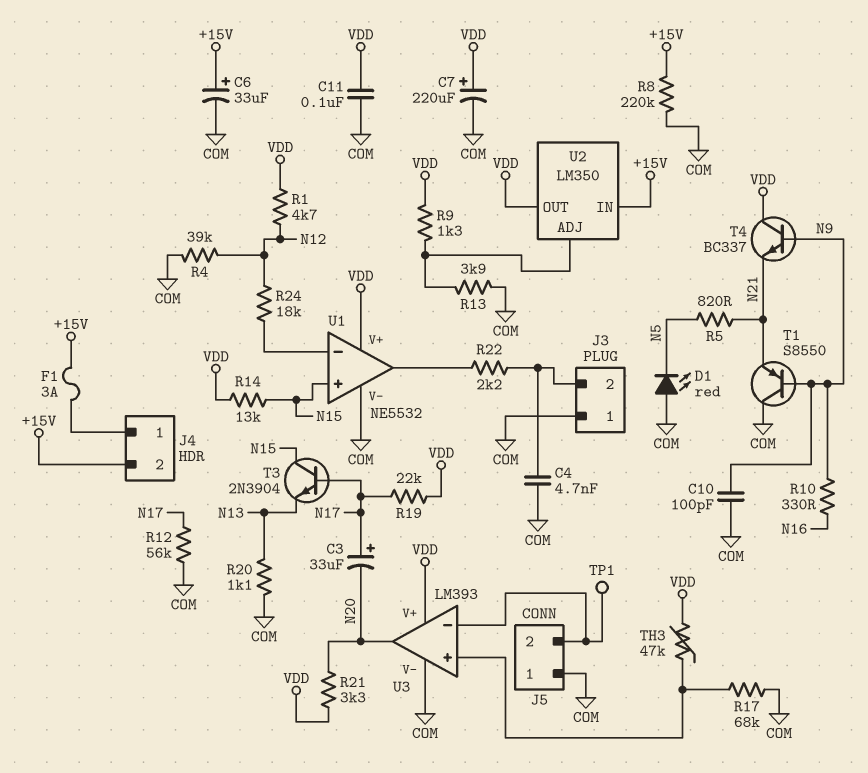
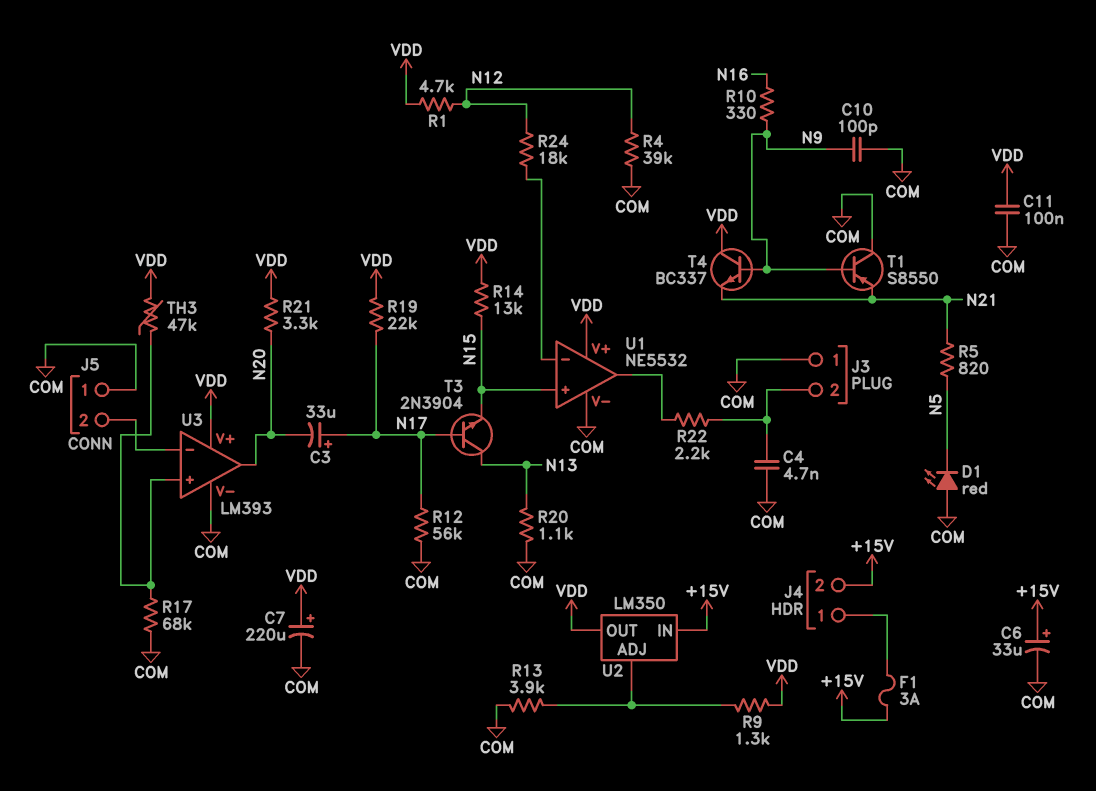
R8: 220k (+15V, COM) -> none
T3: NPN 2N3904 (B N17, C N15, E N13) -> NPN 2N3904 (B N17, C N13, E N15)
TP1: test point (J5/2) -> none

